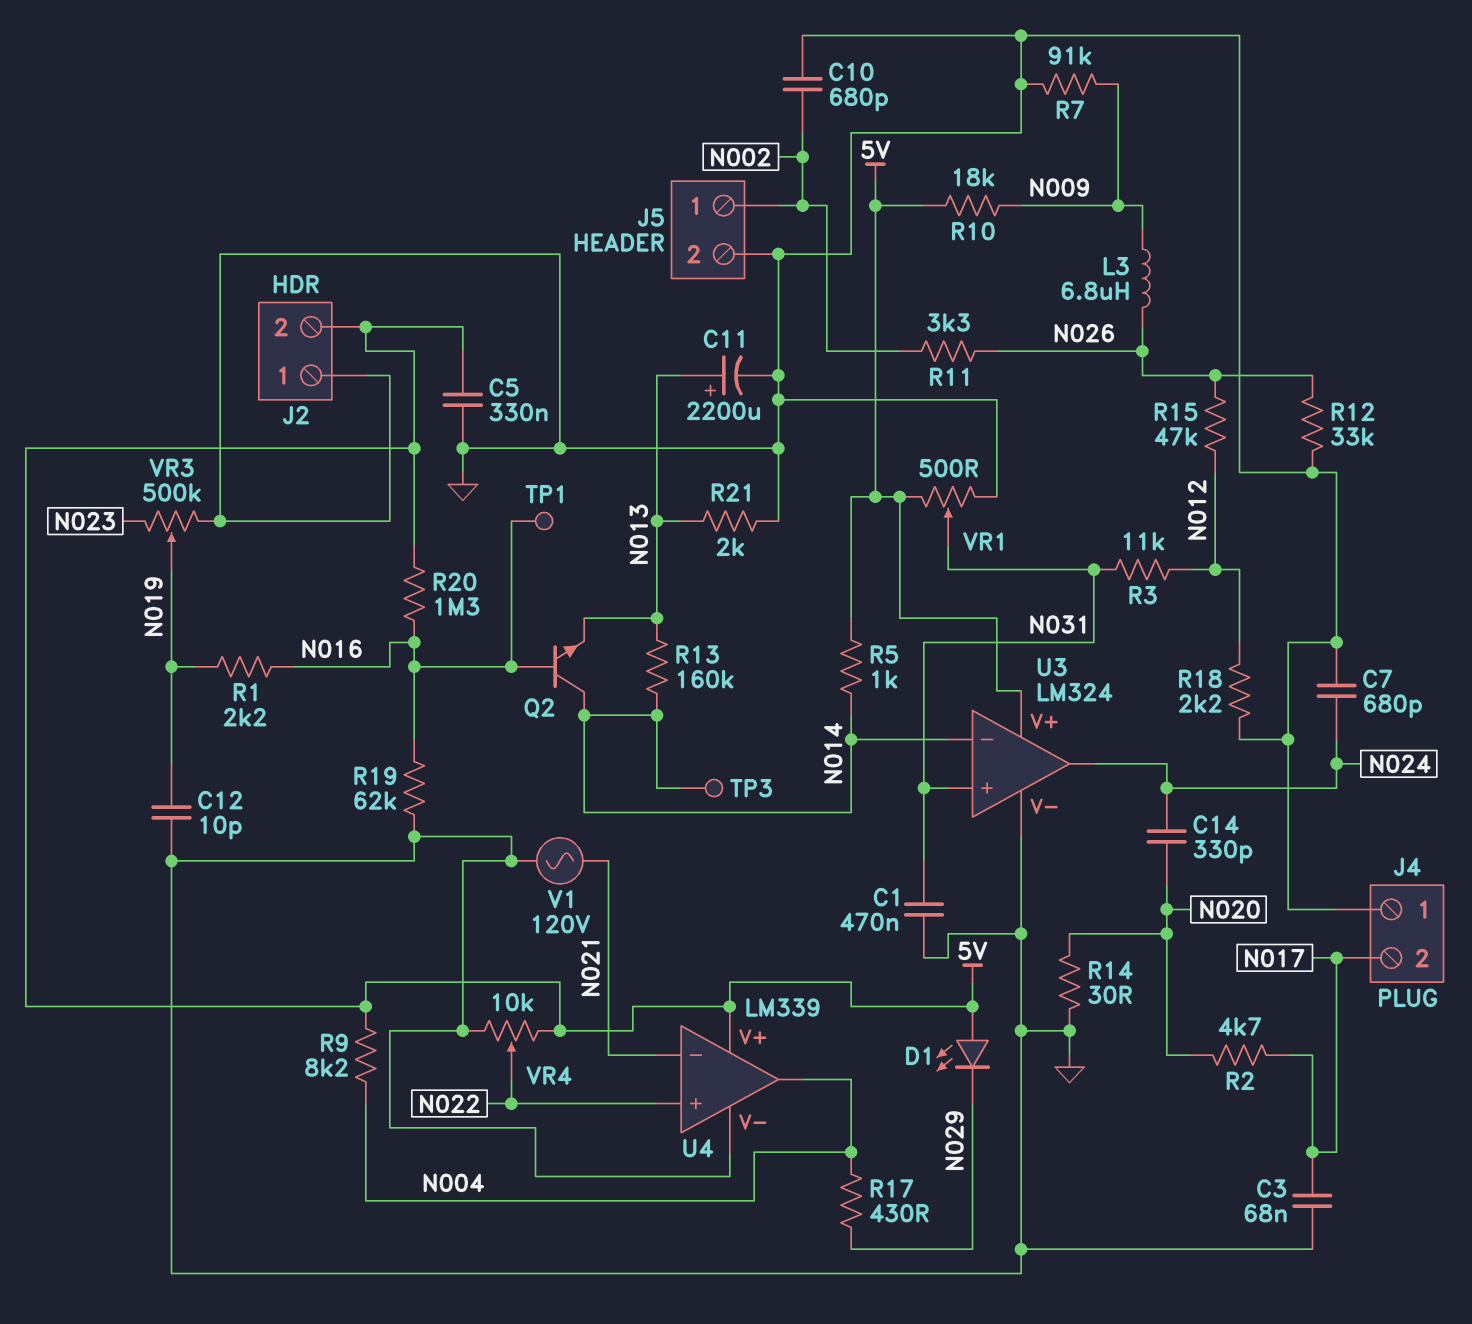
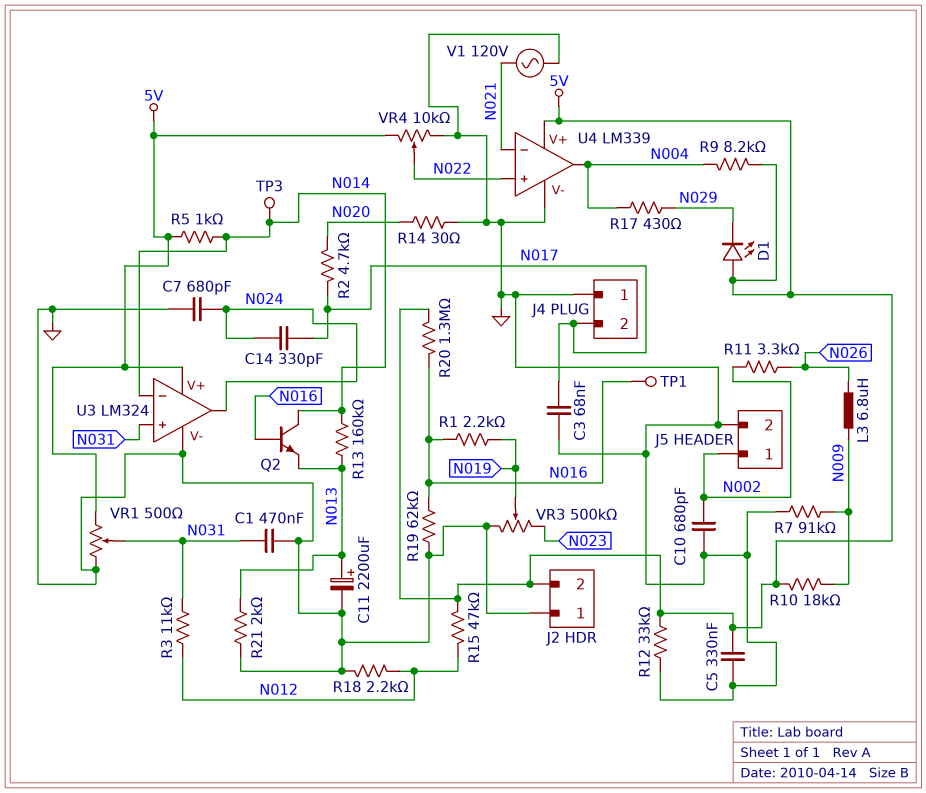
C12: 10pF (GND, N019) -> none
C14: 330pF (N020, N024) -> 330pF (N017, N024)
R12: 33k (GND, N026) -> 33k (5V, GND)
R15: 47k (N012, N026) -> 47k (5V, N012)

